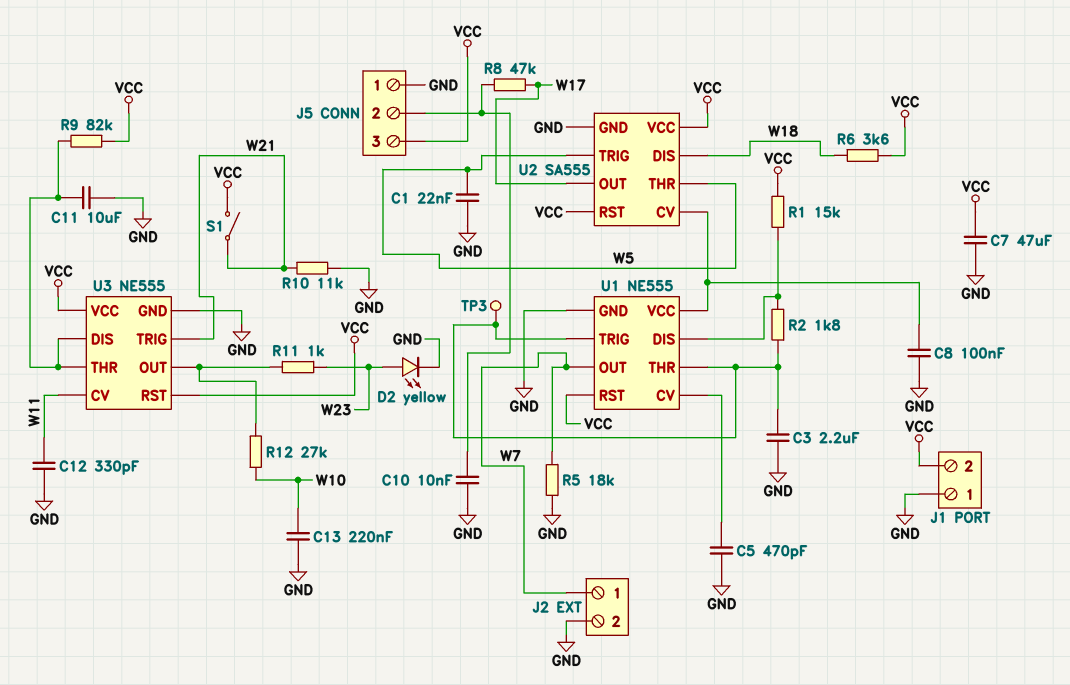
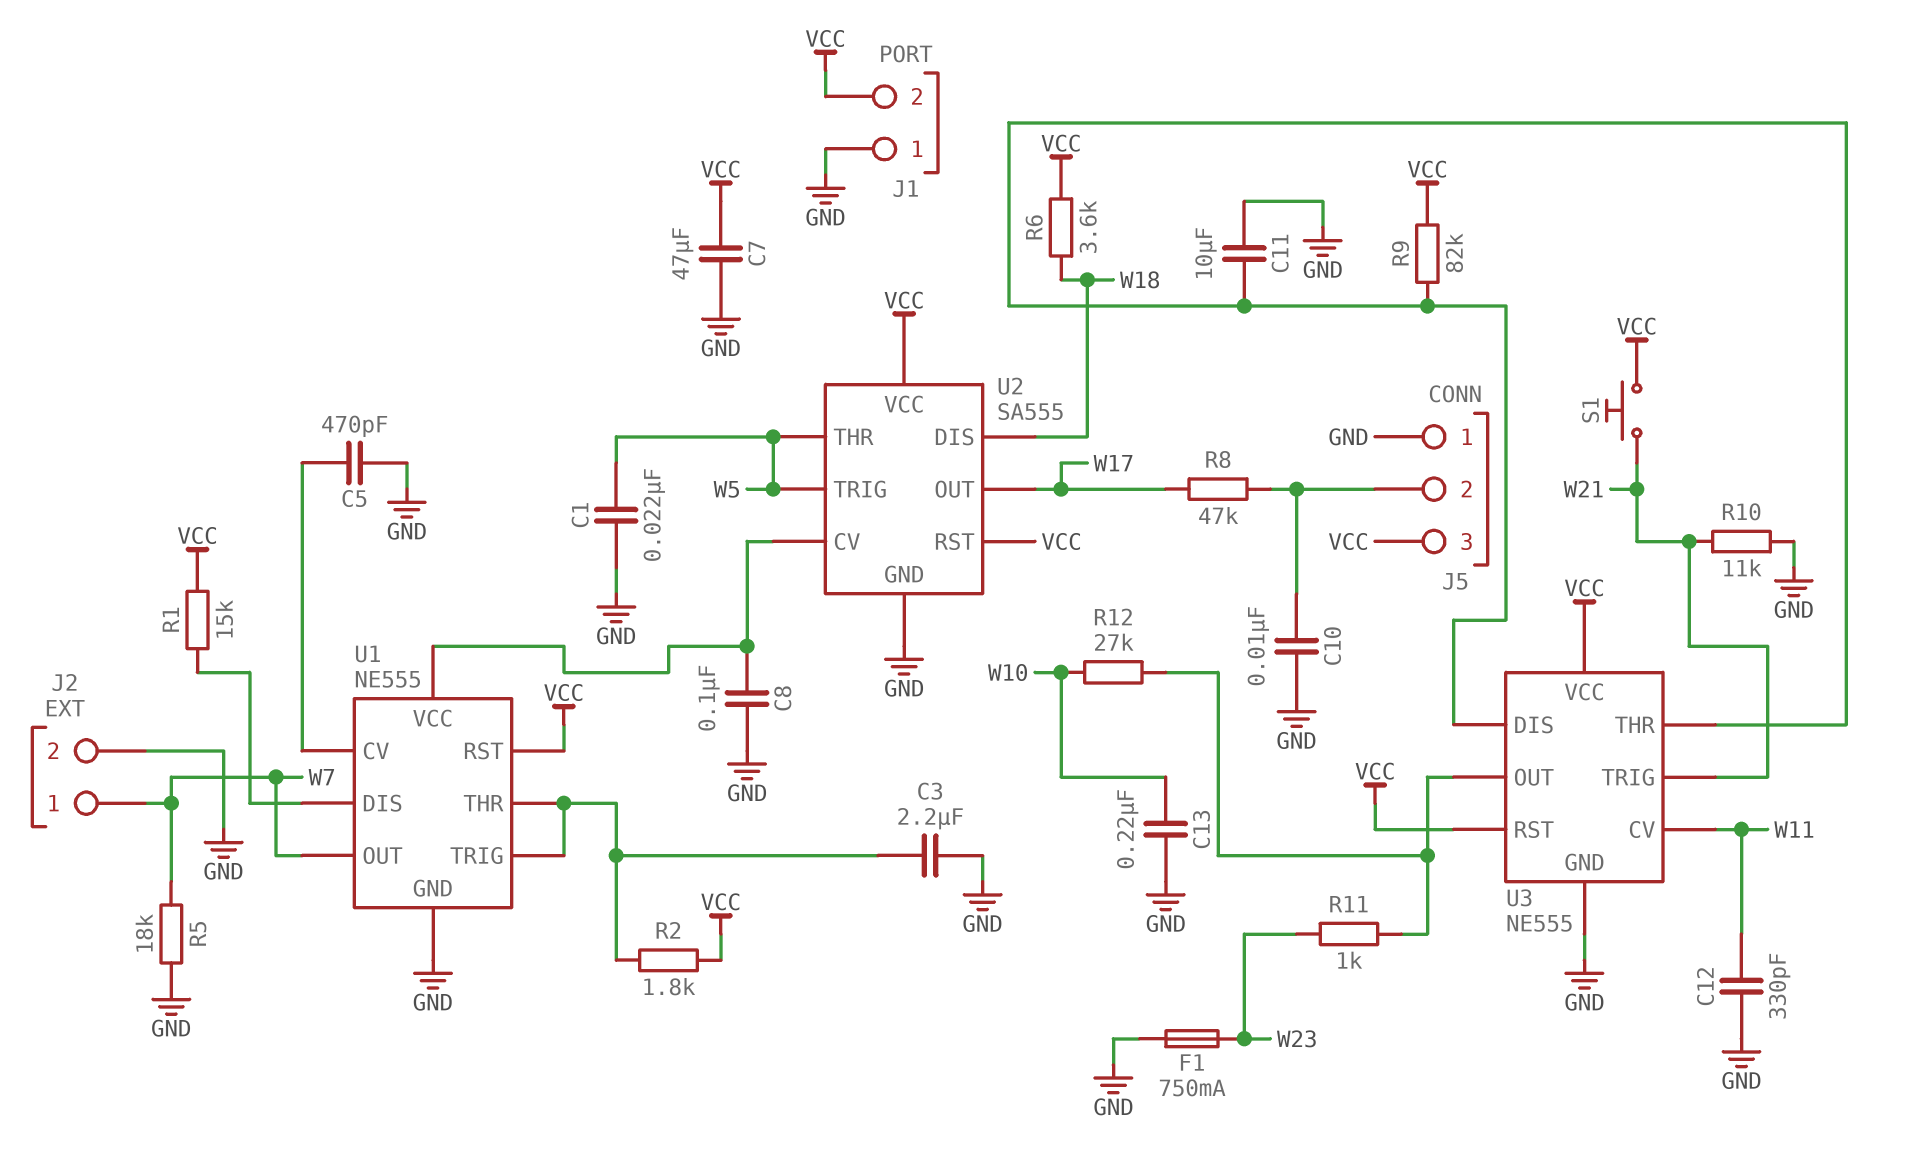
D2: LED yellow (A W23, K GND) -> none
F1: none -> 750mA (GND, W23)
R2: 1.8k (U1/DIS, U1/THR) -> 1.8k (U1/THR, VCC)
S1: switch (VCC, W21) -> button (VCC, W21)
TP3: test point (U1/THR) -> none

